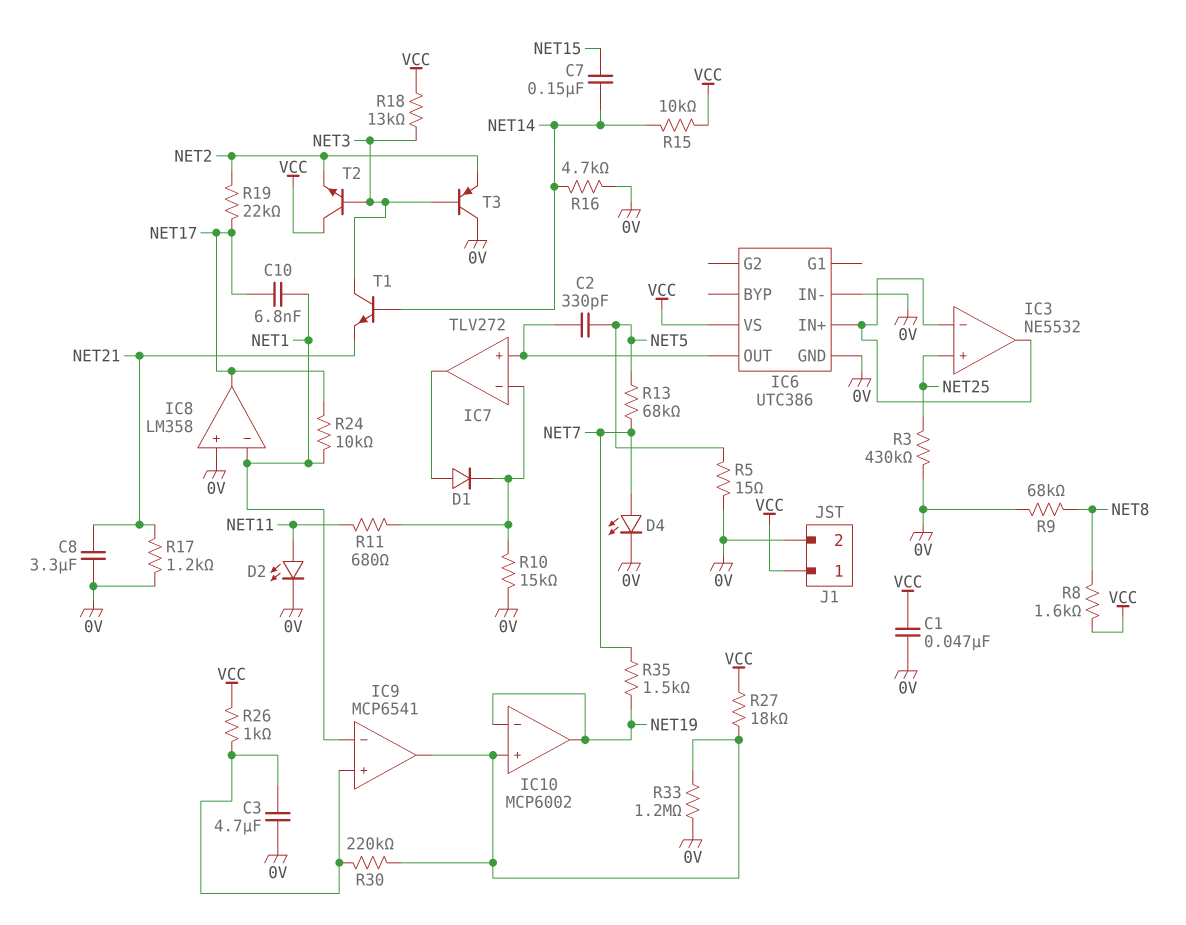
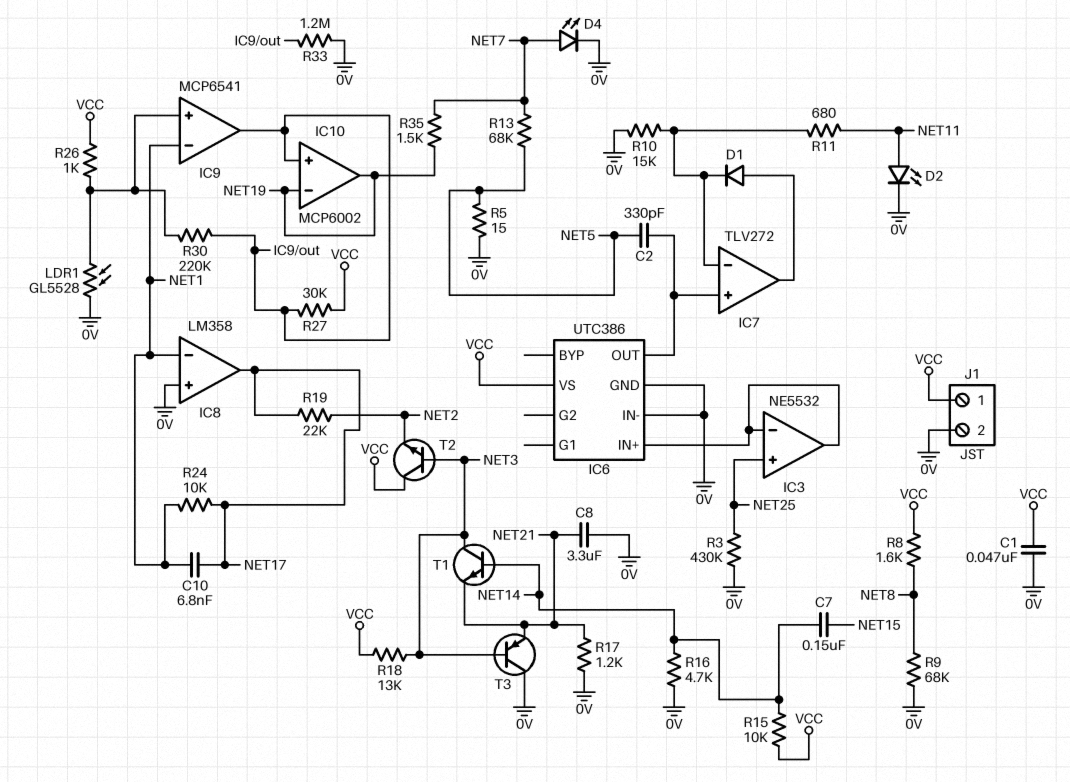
C3: 4.7uF (0V, IC9/in+) -> none
LDR1: none -> GL5528 (0V, IC9/in+)
R27: 18k (IC9/out, VCC) -> 30k (IC9/out, VCC)
T3: PNP (B NET3, C 0V, E NET2) -> PNP (B NET3, C 0V, E NET21)

